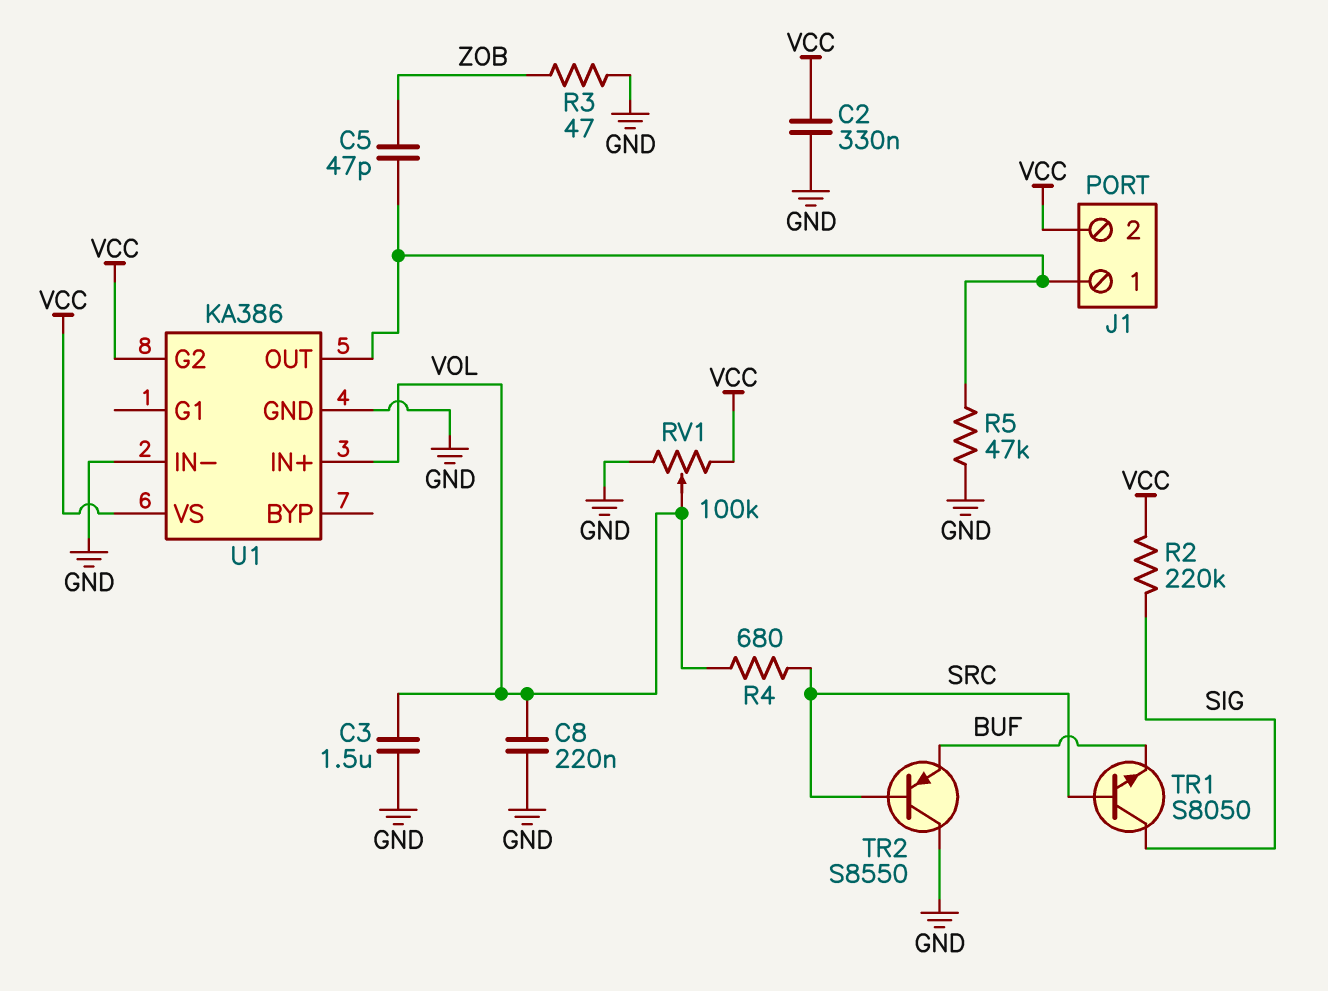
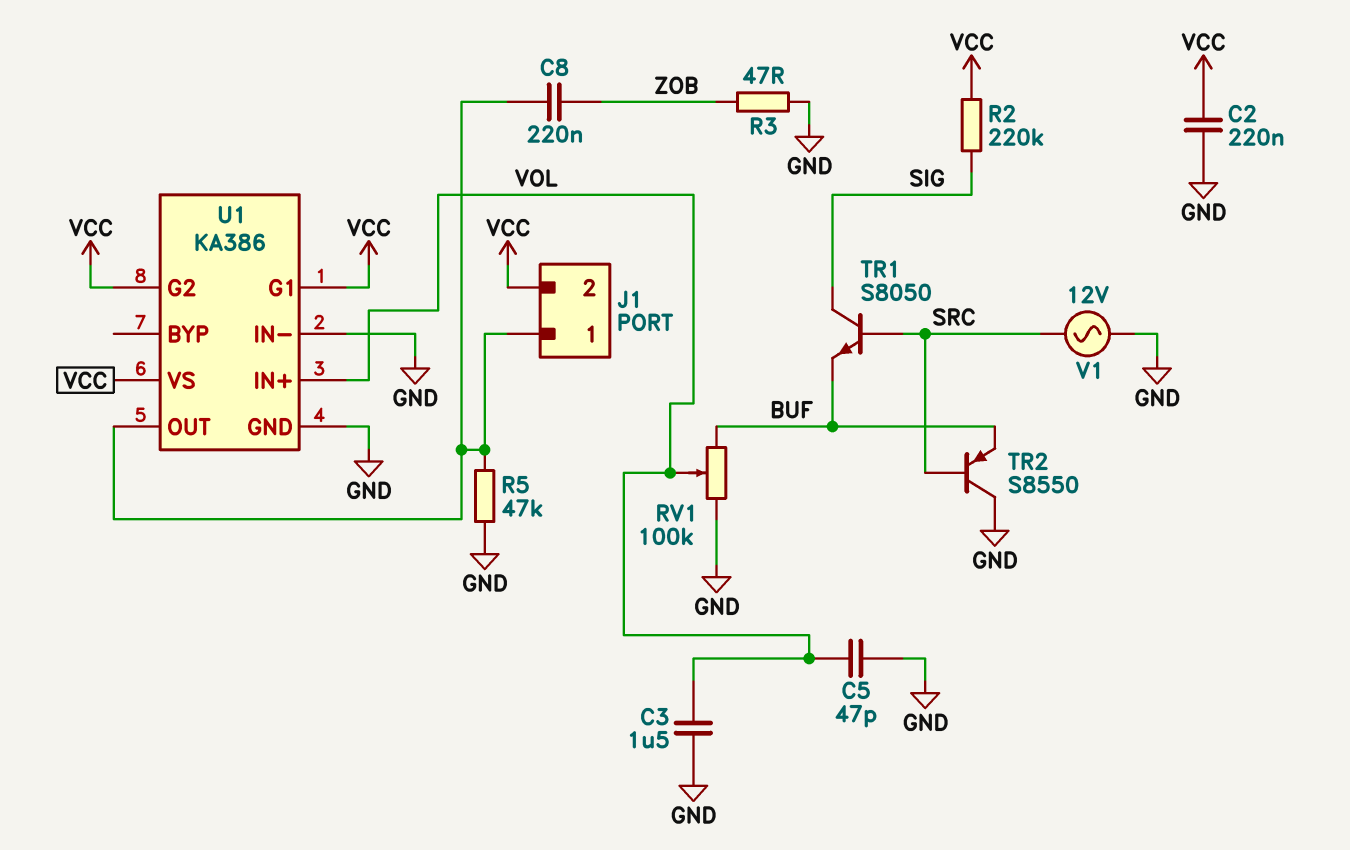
C2: 330nF (GND, VCC) -> 220nF (GND, VCC)
C5: 47pF (J1/1, ZOB) -> 47pF (GND, VOL)
C8: 220nF (GND, VOL) -> 220nF (J1/1, ZOB)
R4: 680 (SRC, VOL) -> none
RV1: 100k (GND, VCC, wiper VOL) -> 100k (BUF, GND, wiper VOL)
U1 pin G1: none -> VCC
V1: none -> AC 12V (GND, SRC)

